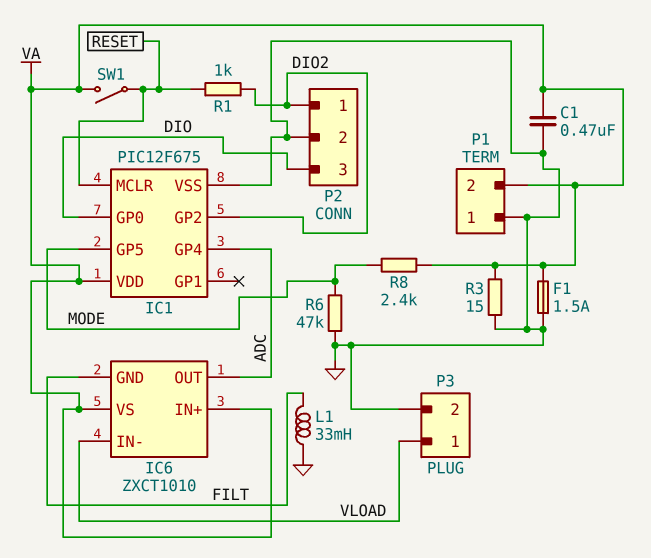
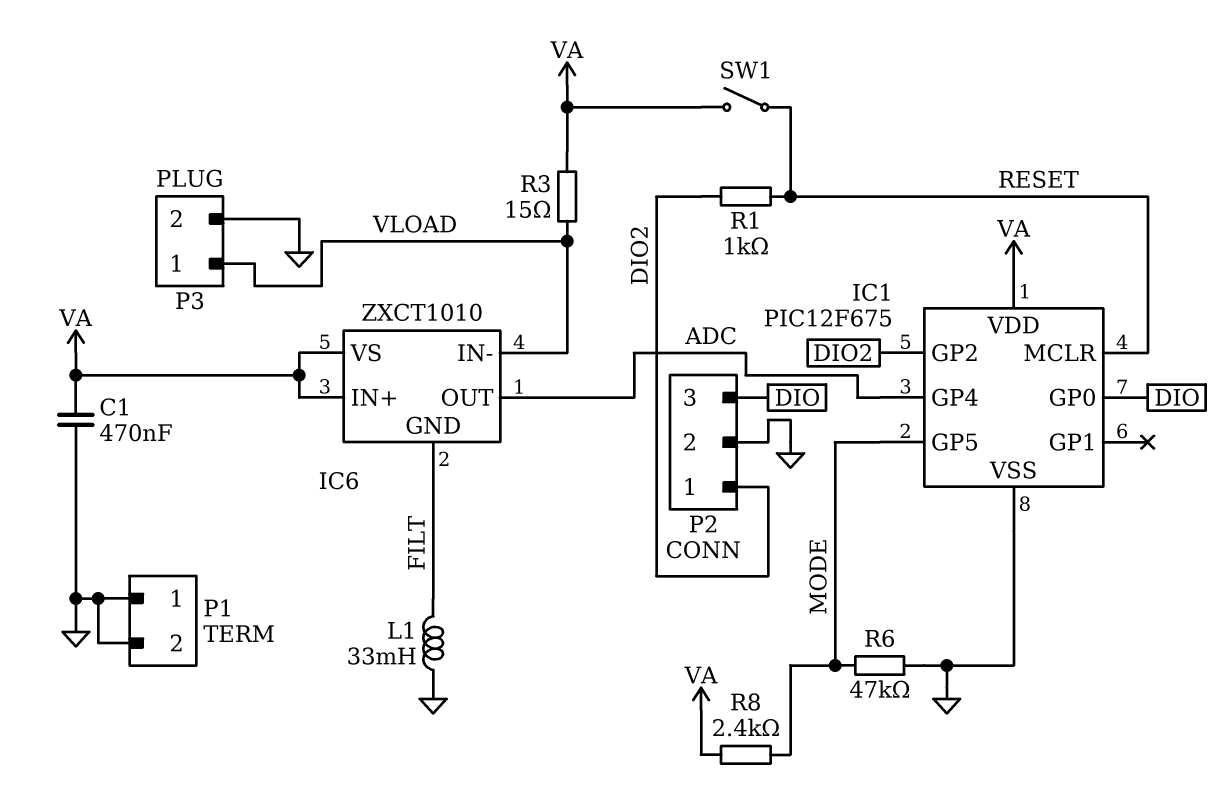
F1: 1.5A (GND, VA) -> none
P1 pin 2: VA -> GND
R3: 15 (GND, VA) -> 15 (VA, VLOAD)

